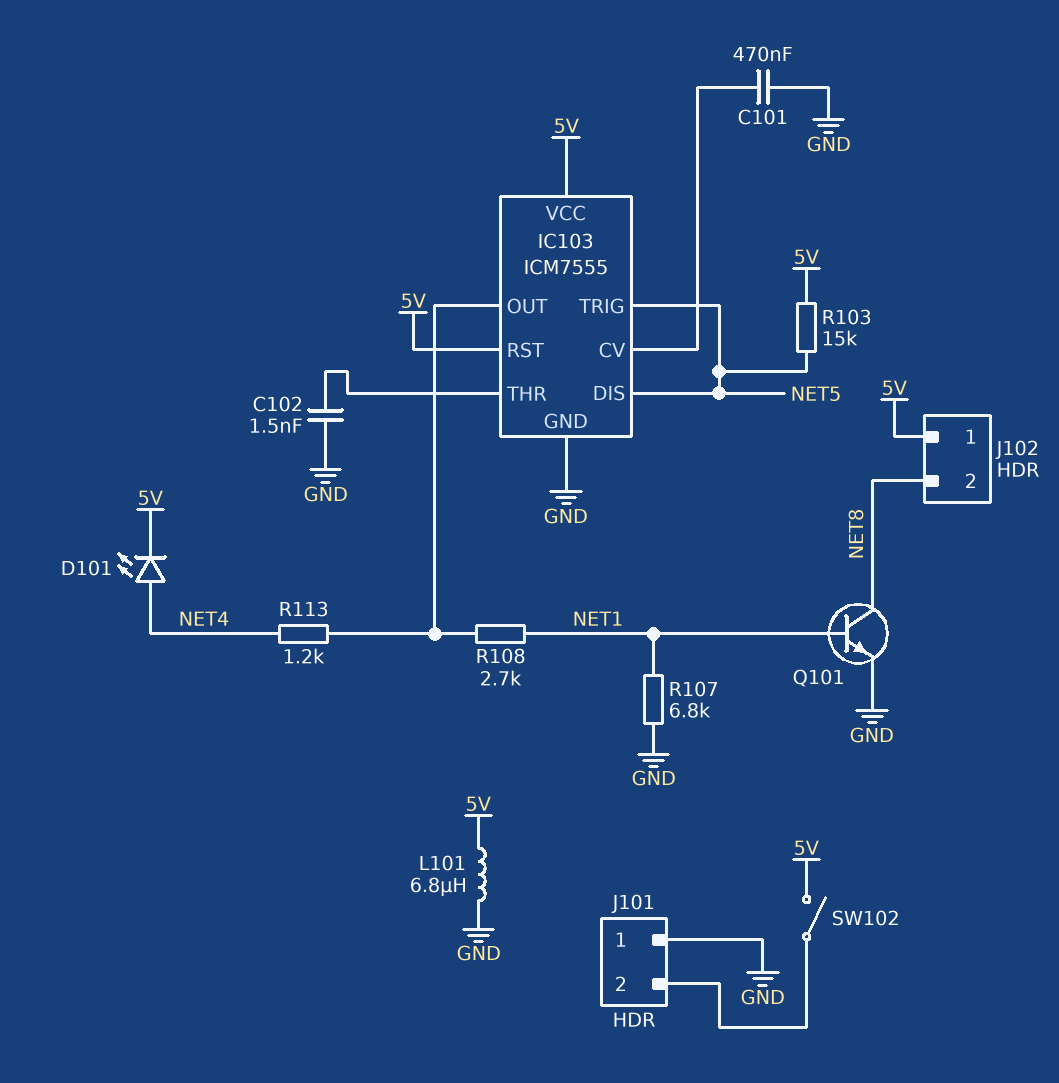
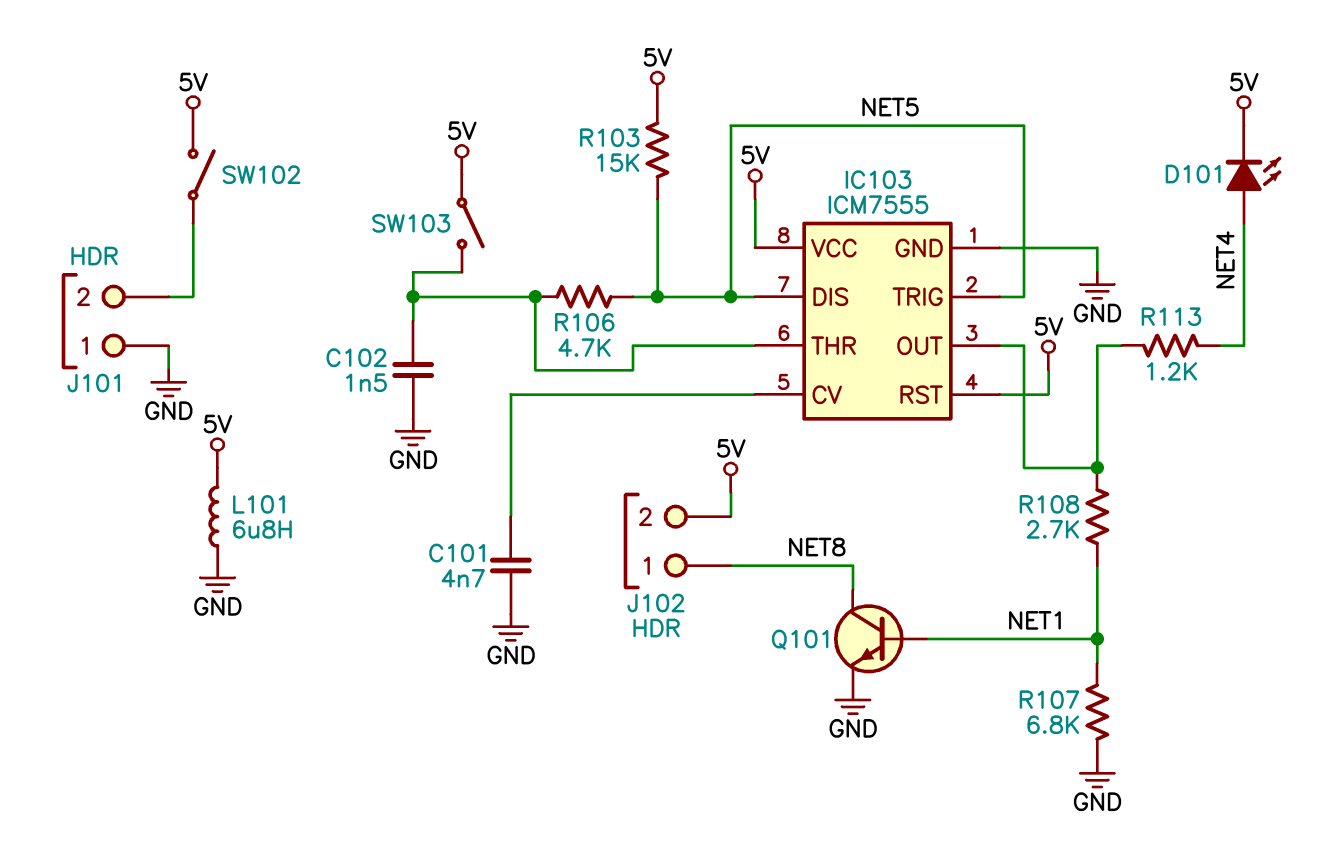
C101: 470nF (GND, IC103/CV) -> 4.7nF (GND, IC103/CV)
J102 pin 1: 5V -> NET8
J102 pin 2: NET8 -> 5V
R106: none -> 4.7k (IC103/THR, NET5)
SW103: none -> switch (5V, IC103/THR)

